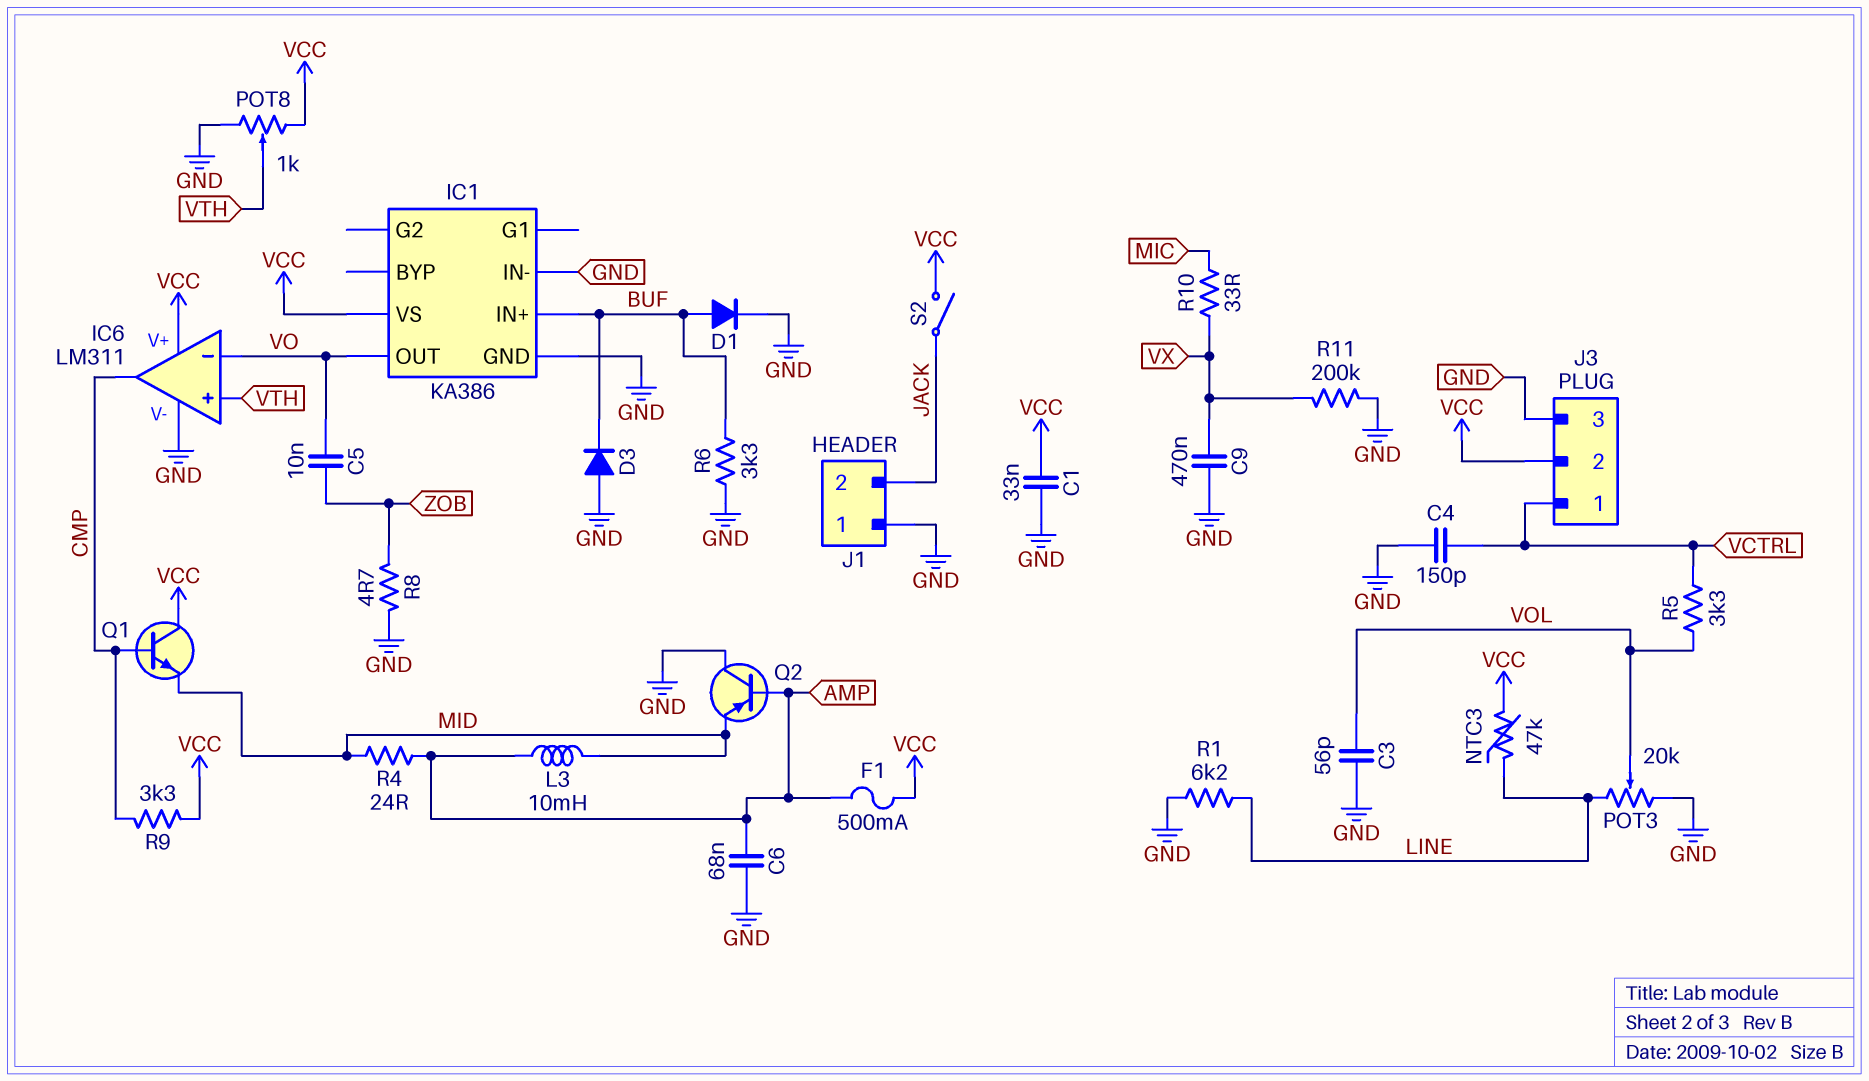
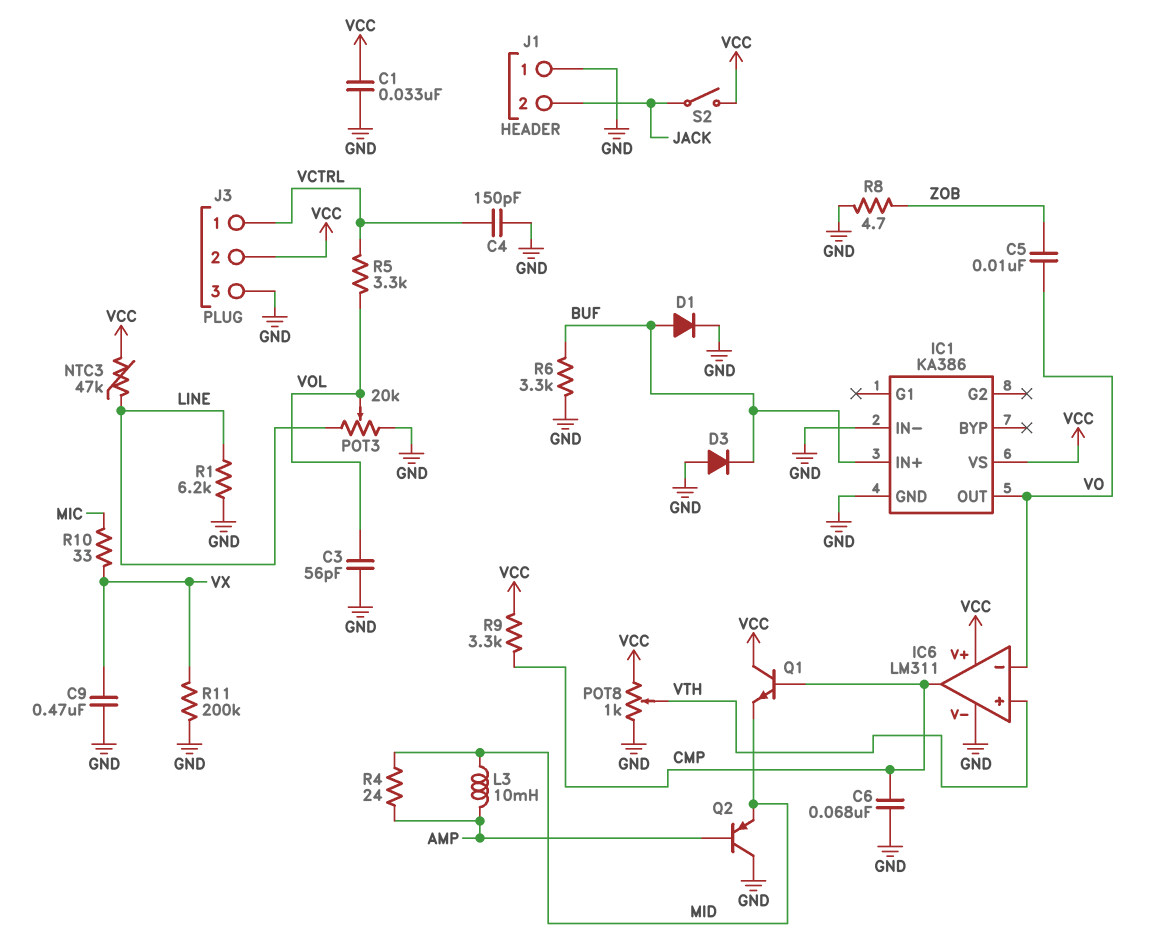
C6: 68nF (AMP, GND) -> 68nF (CMP, GND)
F1: 500mA (AMP, VCC) -> none

